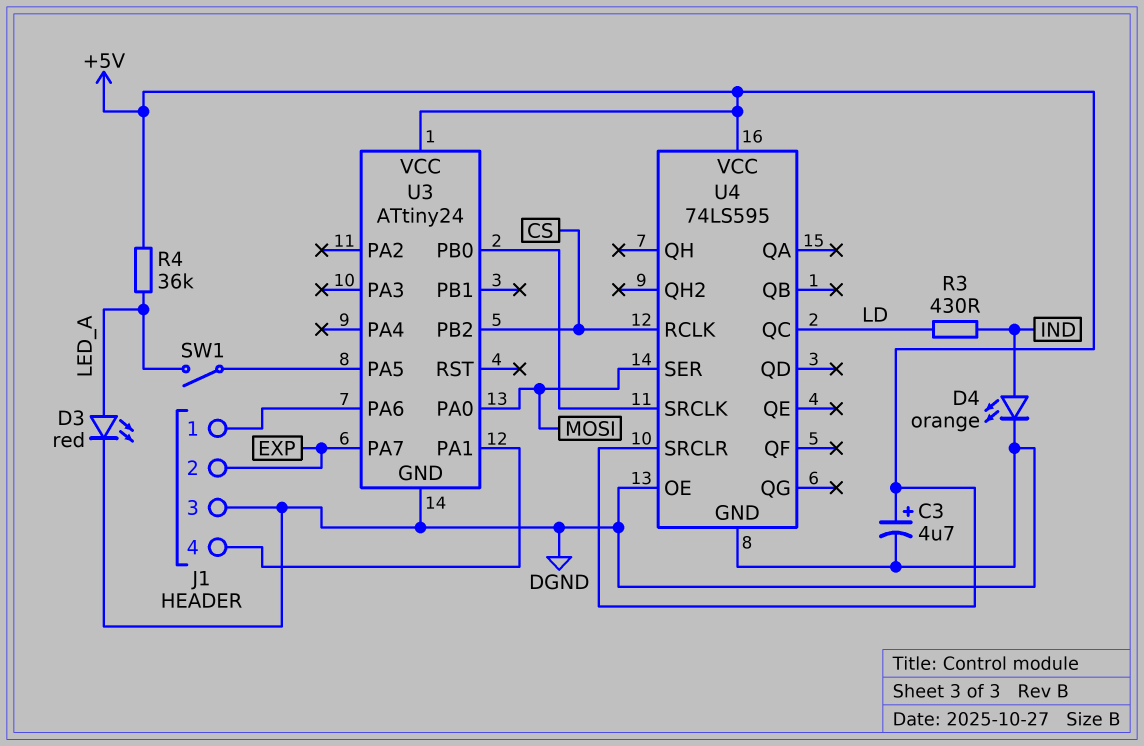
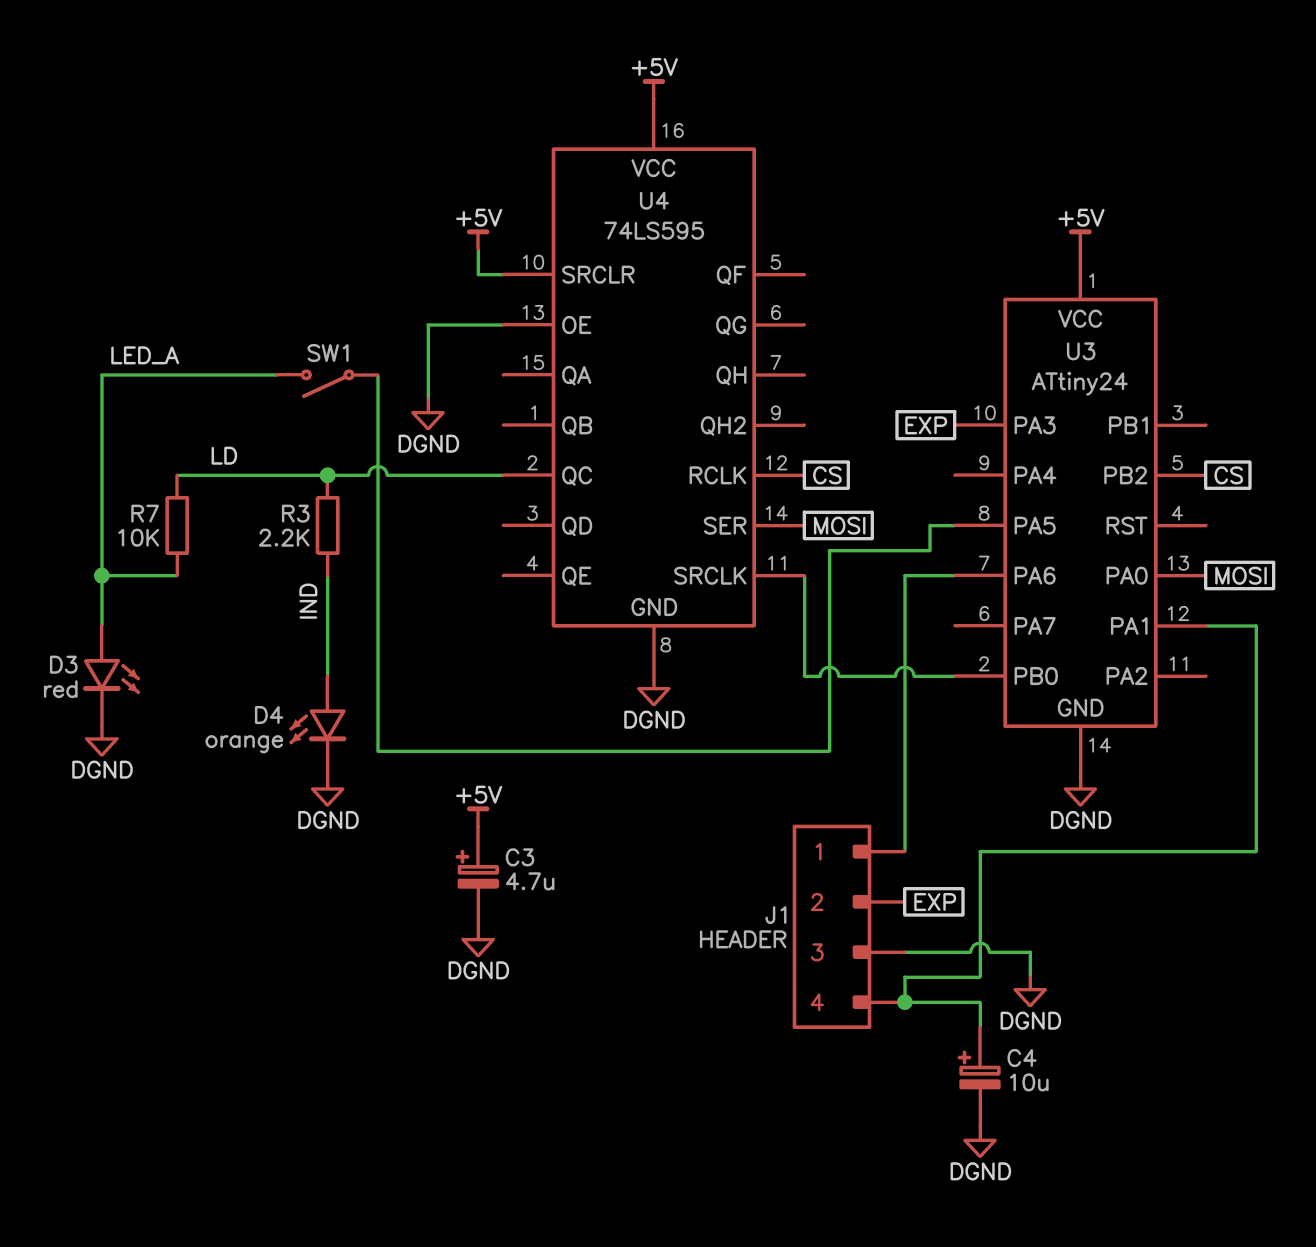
C4: none -> 10uF (plus J1/4, minus DGND)
R3: 430 (IND, LD) -> 2.2k (IND, LD)
R4: 36k (+5V, LED_A) -> none
R7: none -> 10k (LD, LED_A)
U3 pin PA3: none -> EXP
U3 pin PA7: EXP -> none

